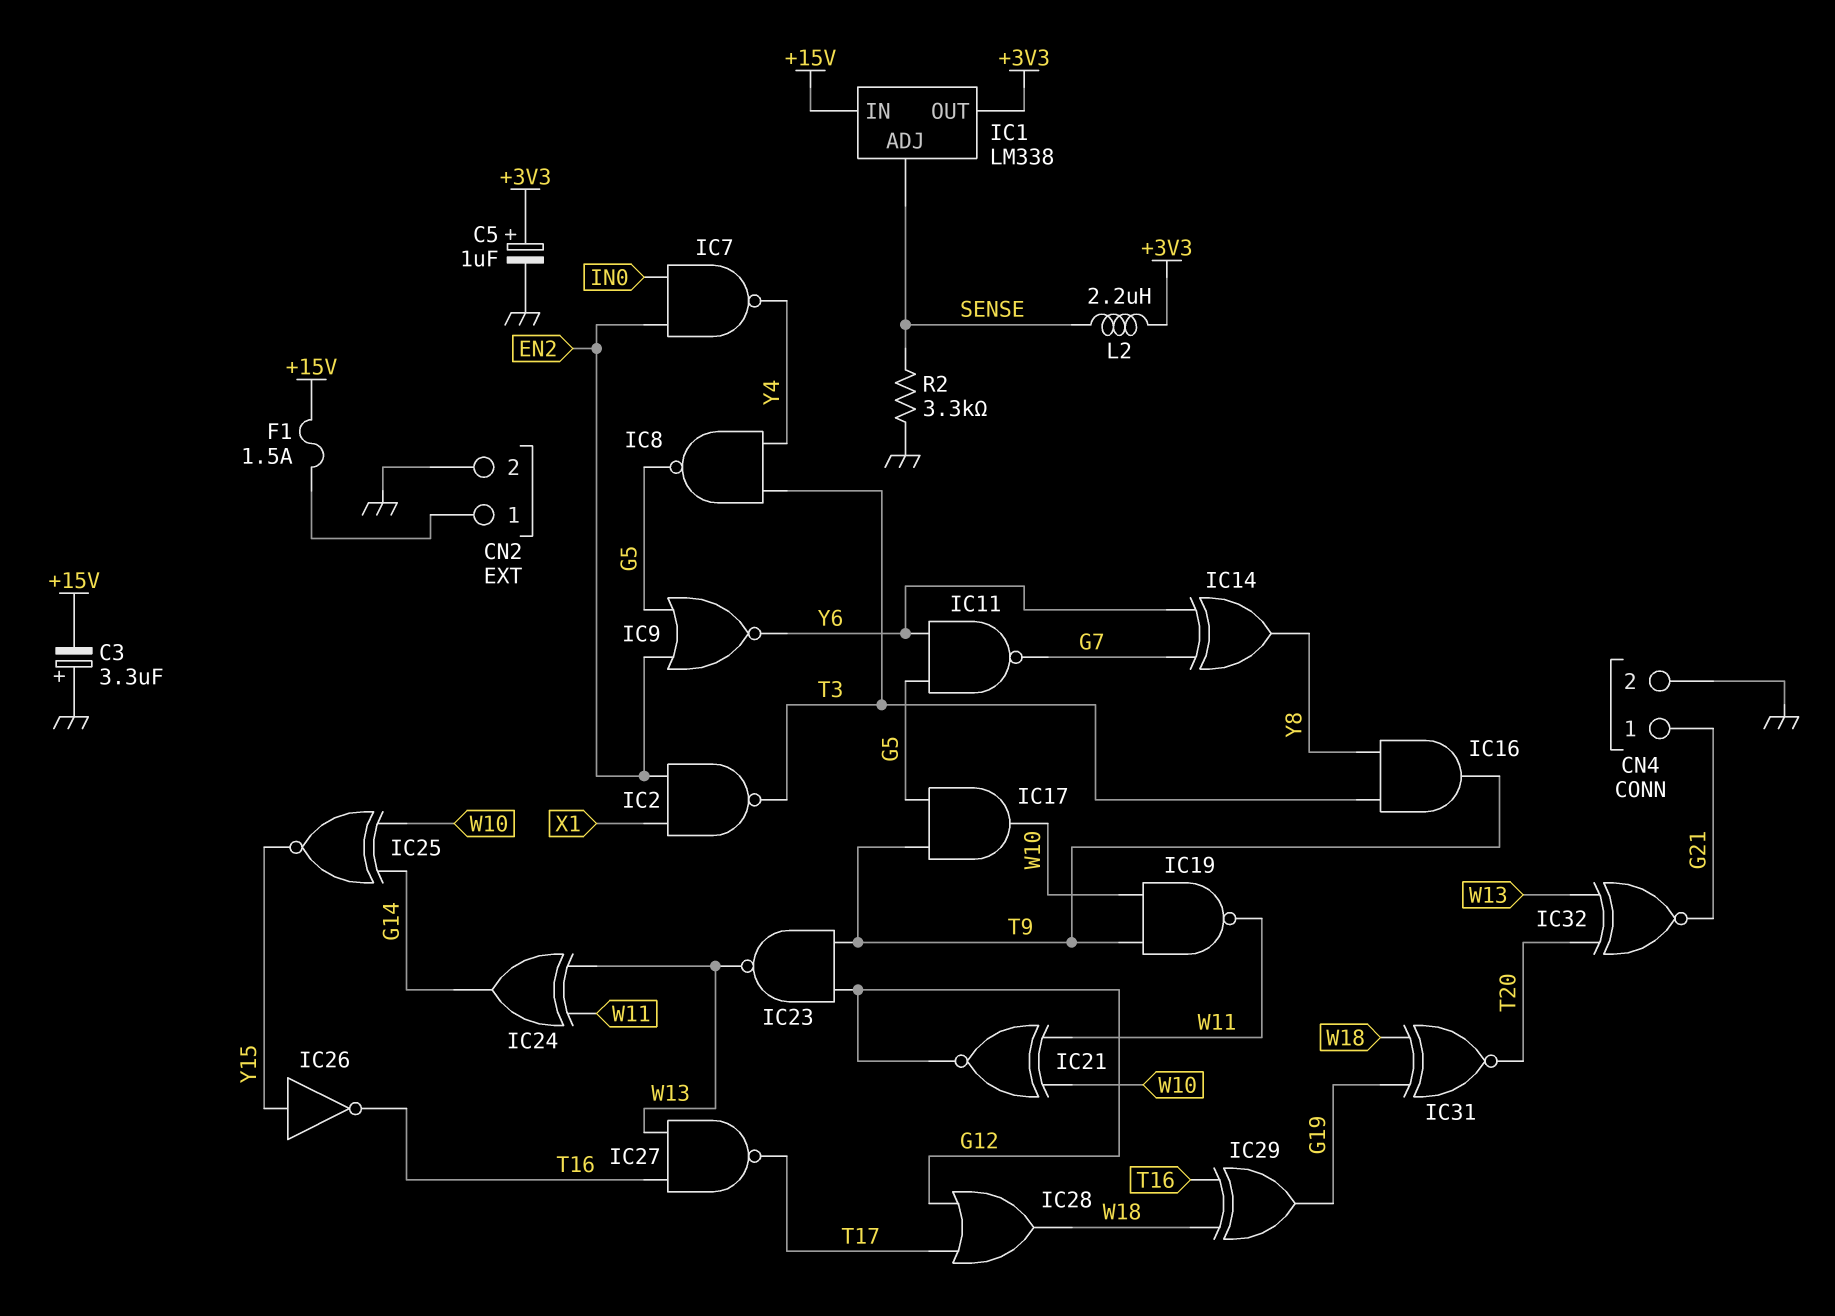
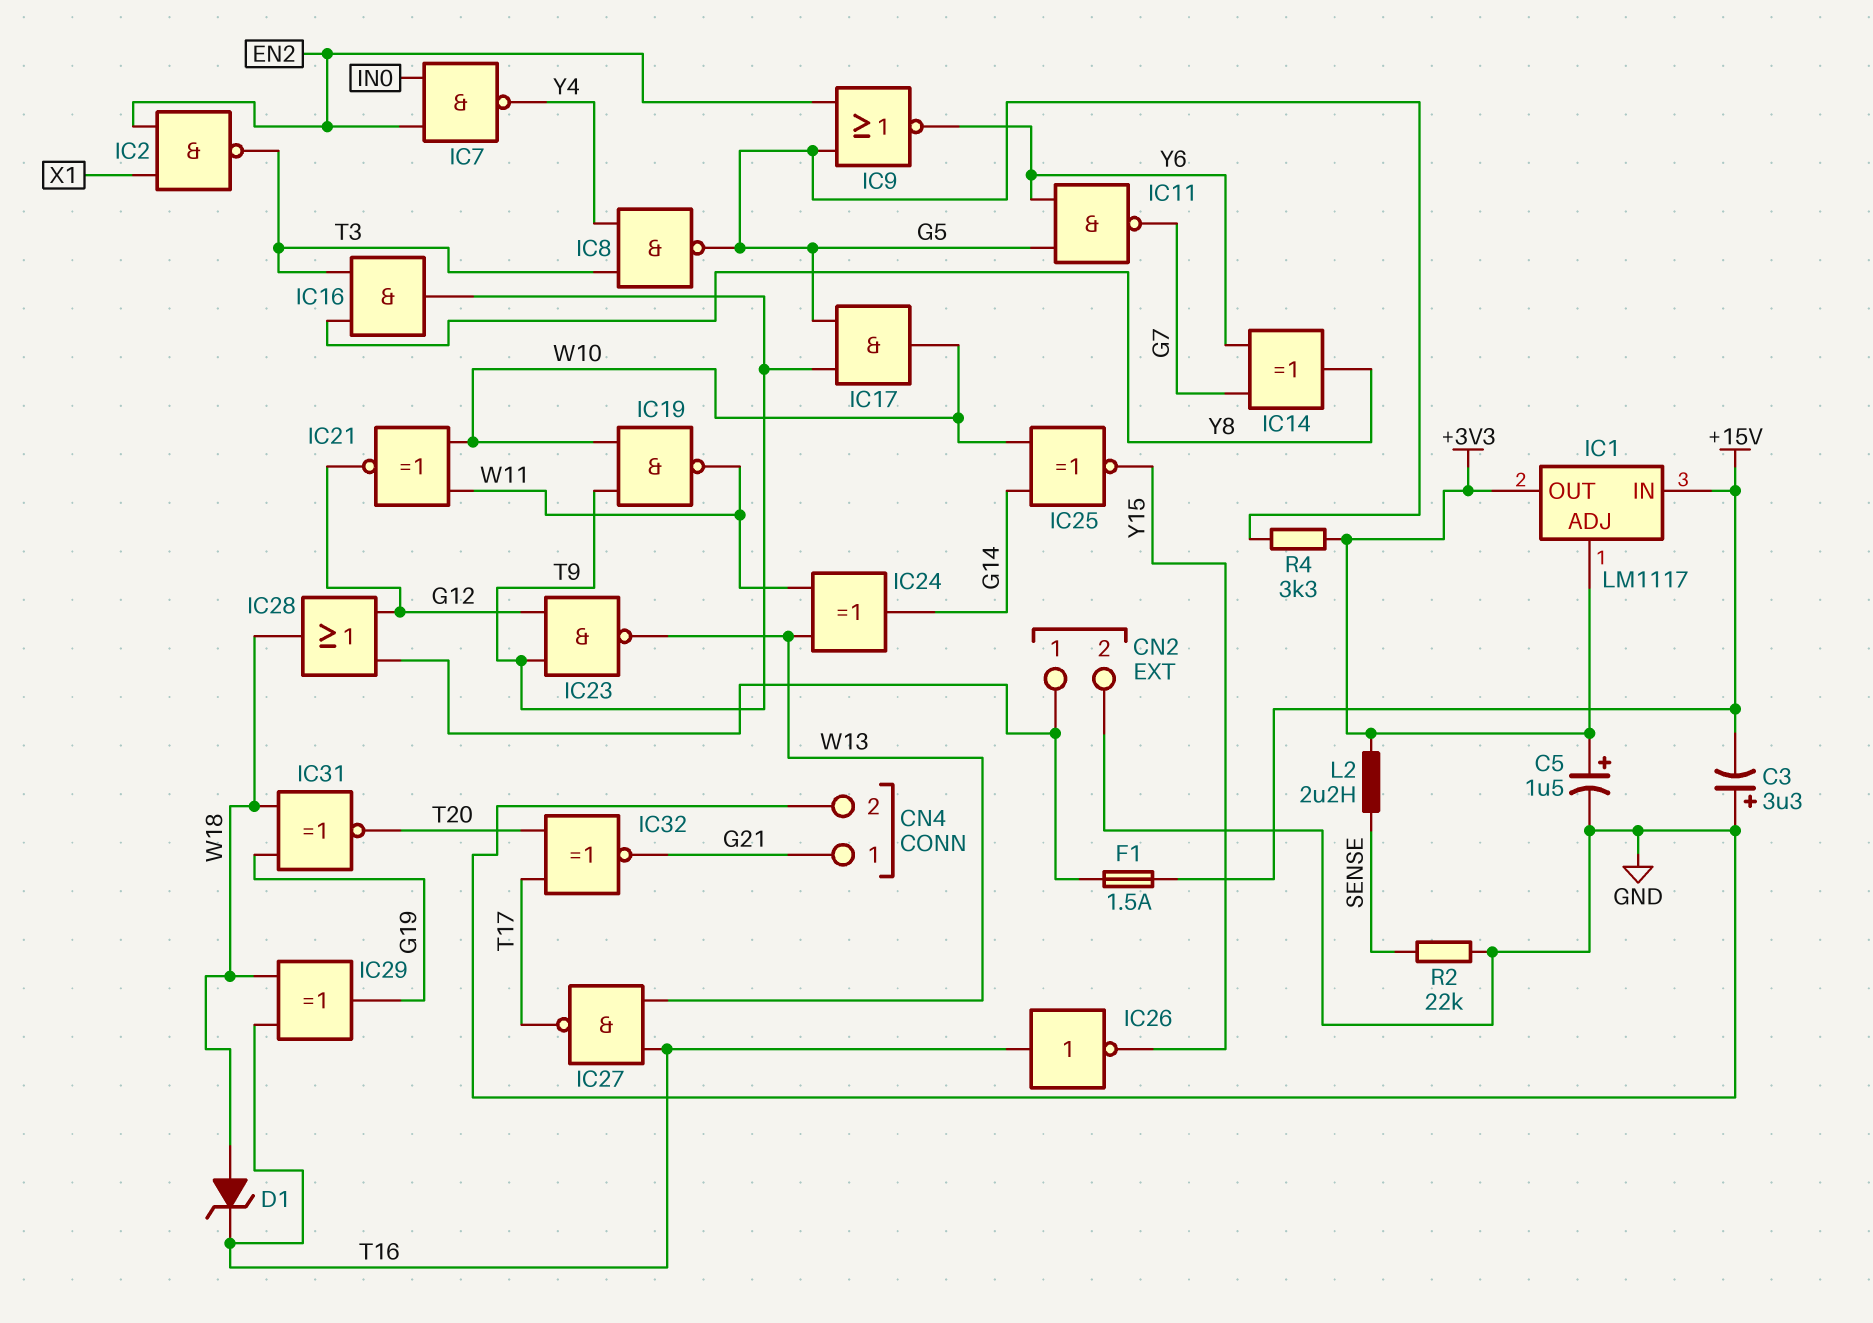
C5: 1uF (plus +3V3, minus GND) -> 1.5uF (plus +3V3, minus GND)
D1: none -> zener (A W18, K T16)
IC1: LM338 -> LM1117
IC1 pin ADJ: SENSE -> +3V3
IC26: NOT (in Y15, out T16) -> NOT (in T16, out Y15)
IC28: OR (in G12, in T17, out W18) -> OR (in CN2/1, in G12, out W18)
IC32: XNOR (in T20, in W13, out G21) -> XNOR (in T17, in T20, out G21)
R2: 3.3k (GND, SENSE) -> 22k (GND, SENSE)
R4: none -> 3.3k (+3V3, G5)

